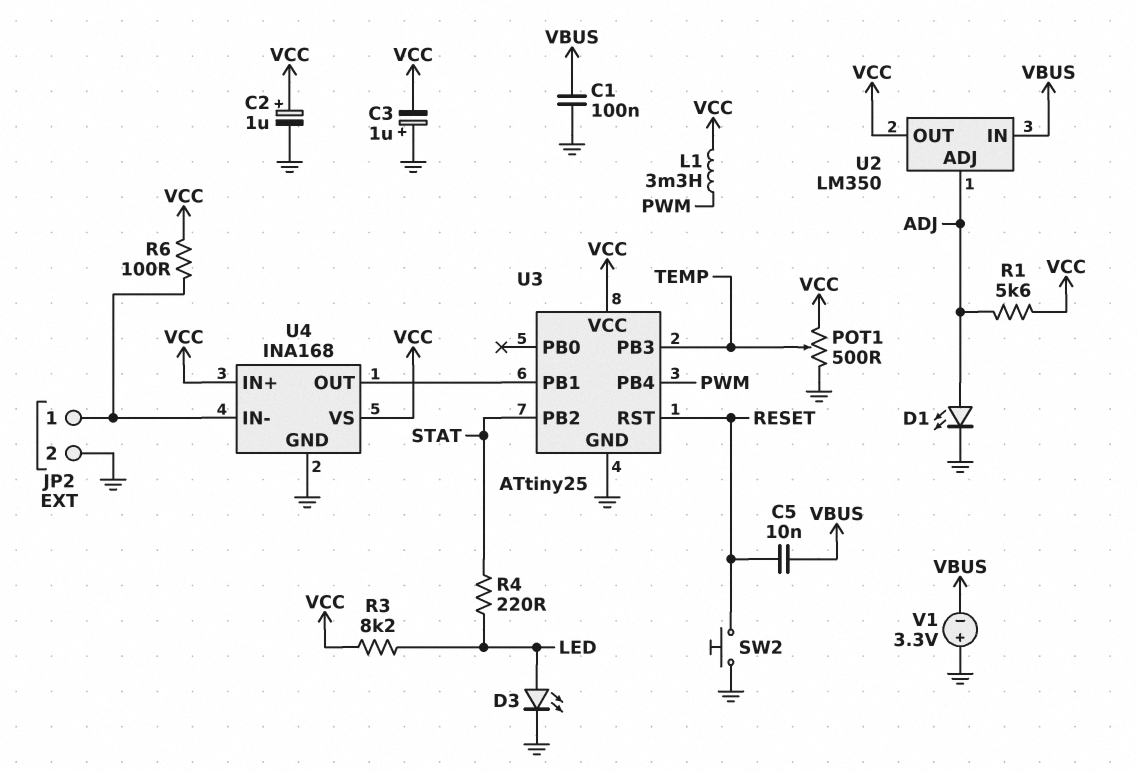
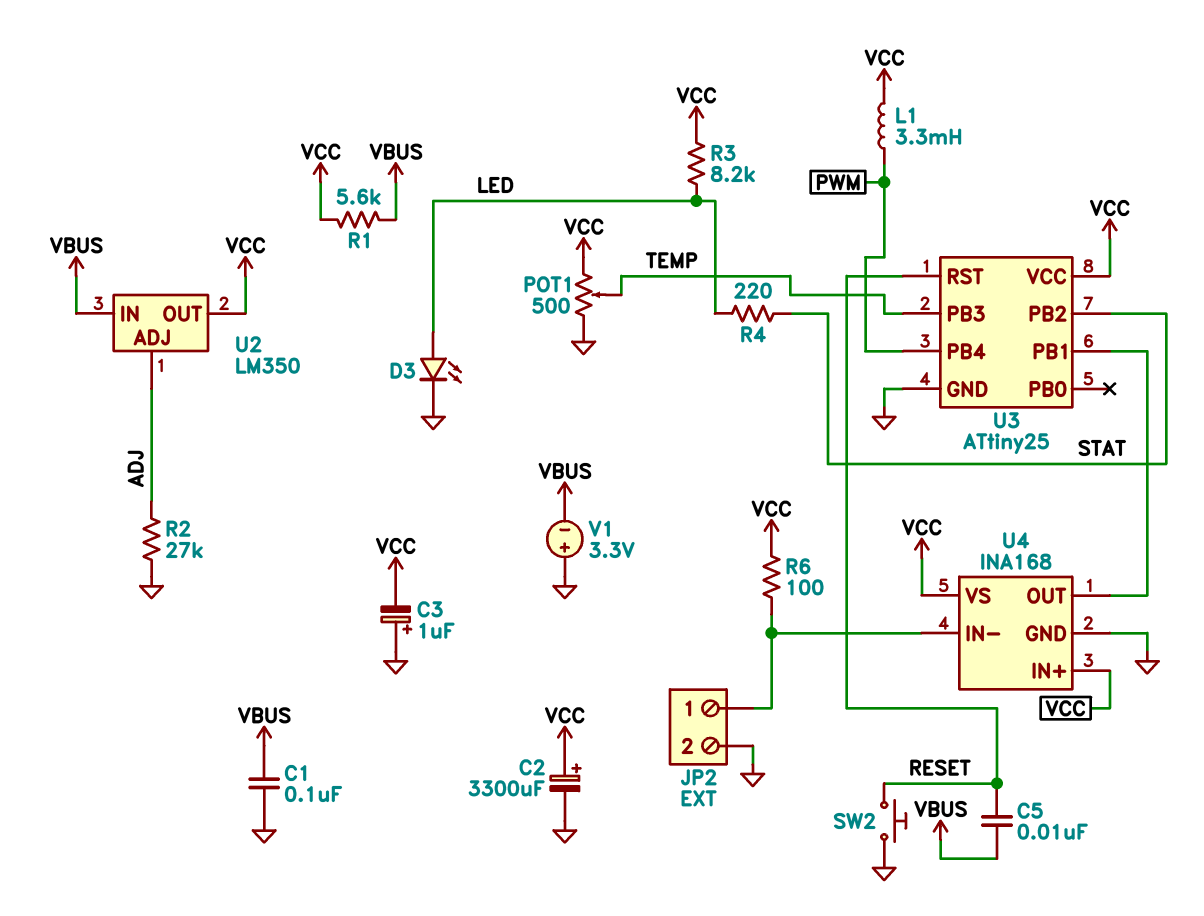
C2: 1uF (plus VCC, minus GND) -> 3300uF (plus VCC, minus GND)
D1: LED (A ADJ, K GND) -> none
R1: 5.6k (ADJ, VCC) -> 5.6k (VBUS, VCC)
R2: none -> 27k (ADJ, GND)

